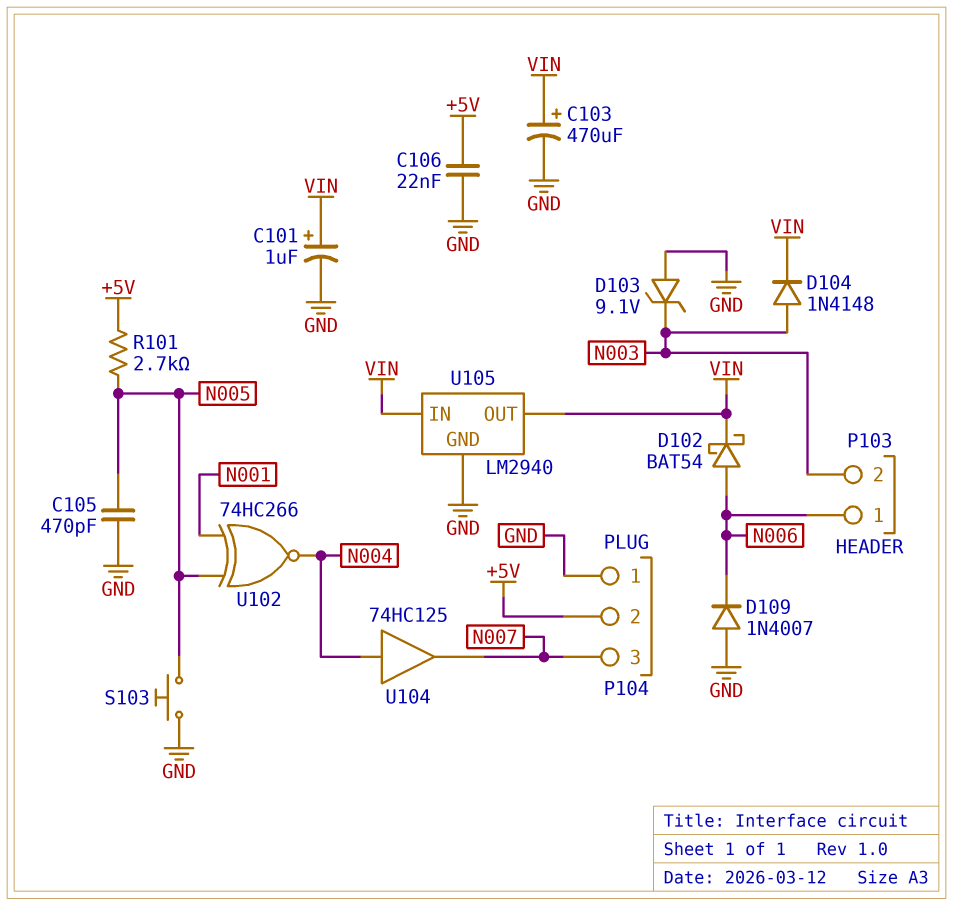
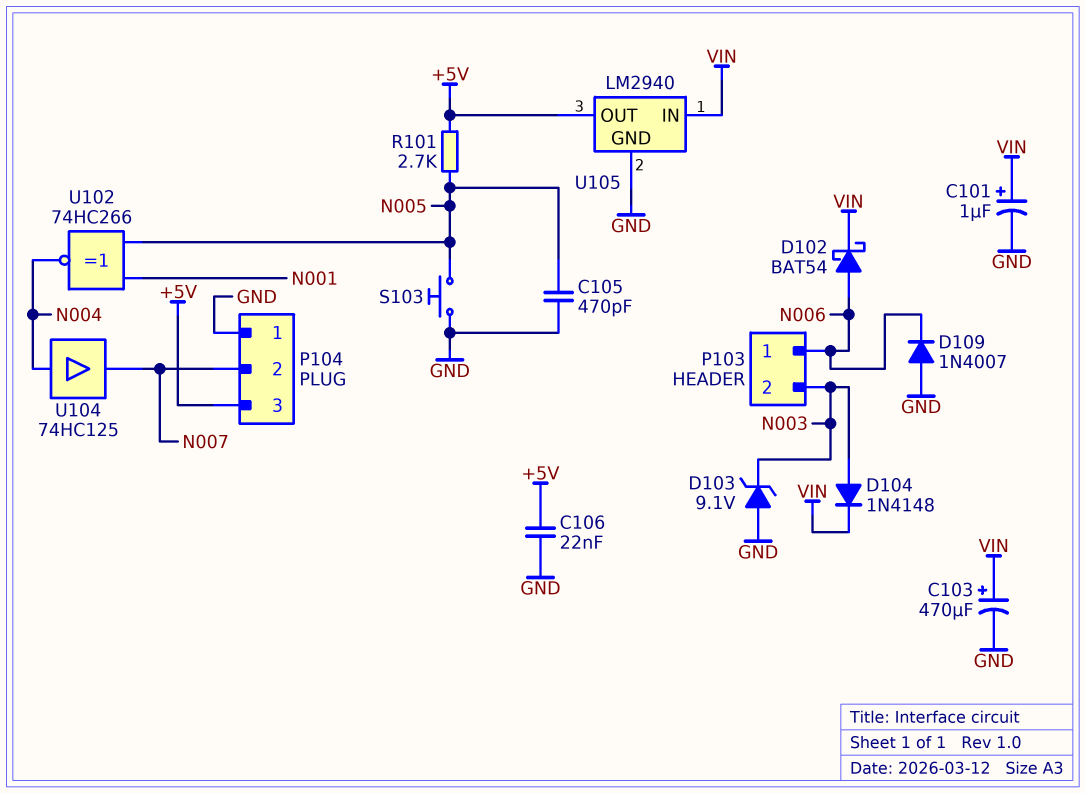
P104 pin 2: +5V -> N007
P104 pin 3: N007 -> +5V
U105 pin OUT: VIN -> +5V

